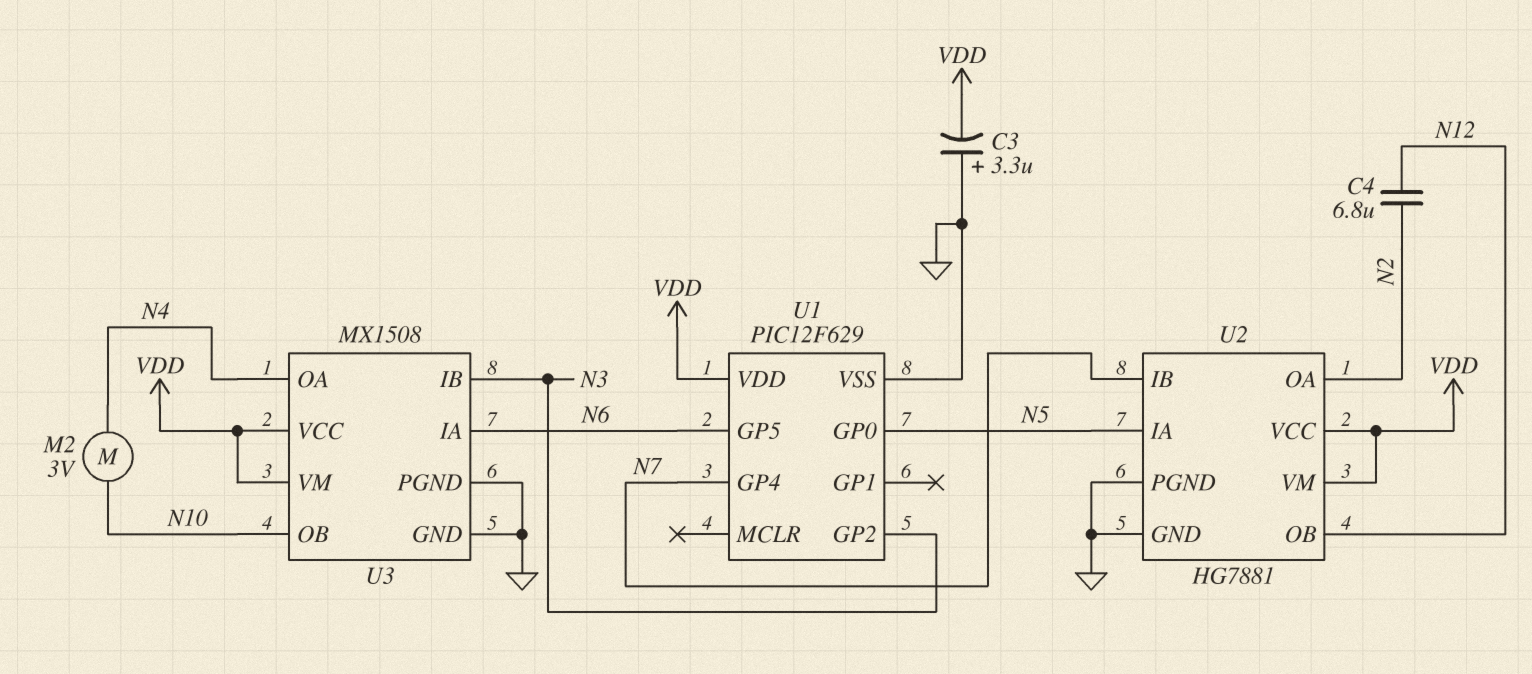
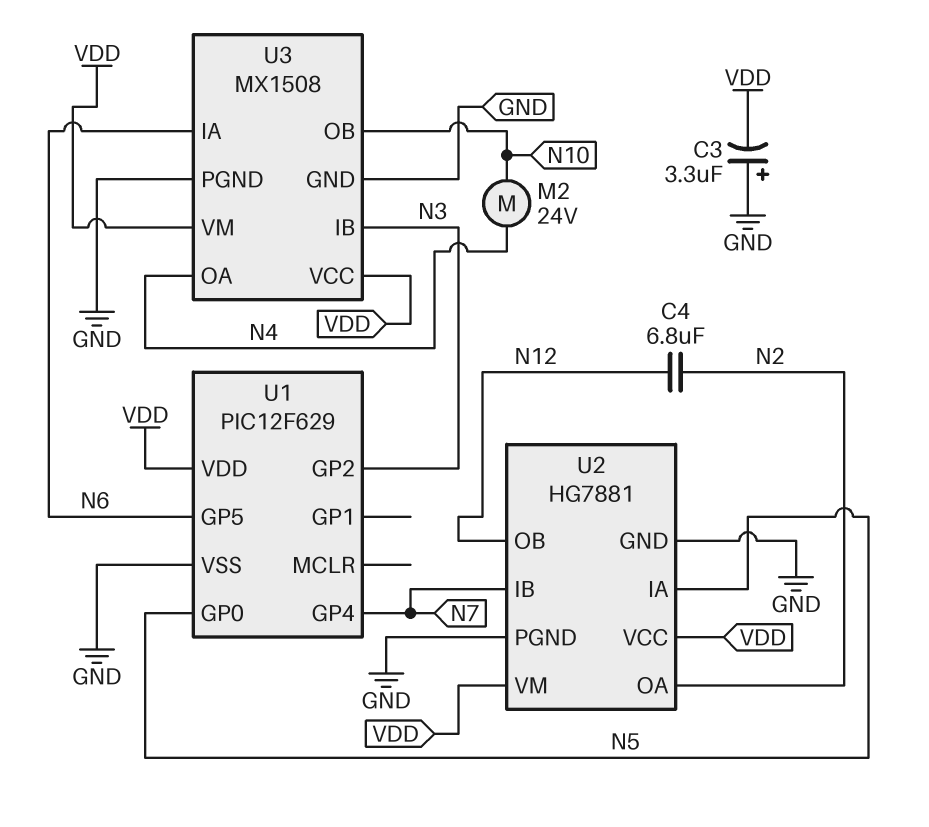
M2: motor 3V (N4, N10) -> motor 24V (N4, N10)

